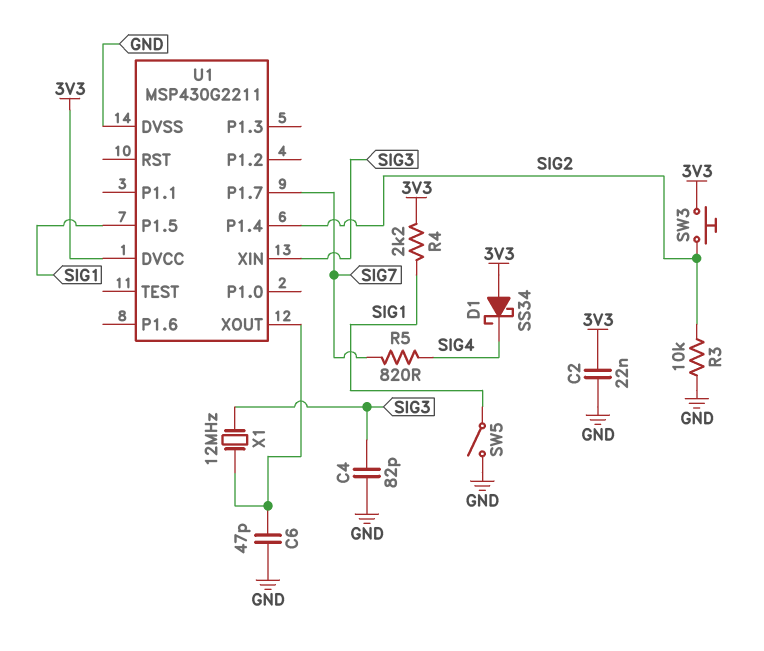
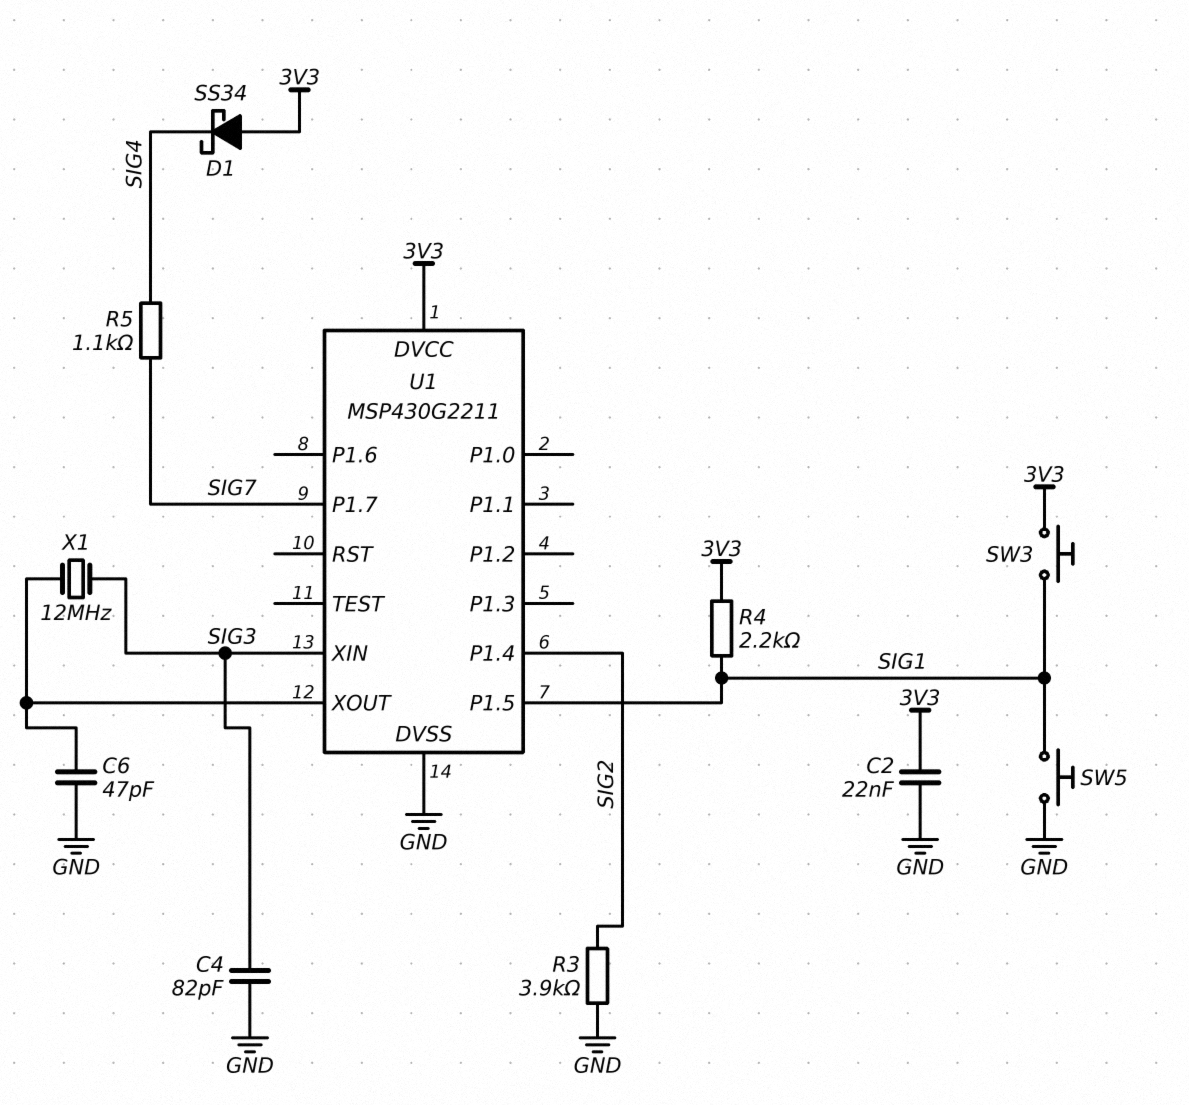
R3: 10k (GND, SIG2) -> 3.9k (GND, SIG2)
R5: 820 (SIG4, SIG7) -> 1.1k (SIG4, SIG7)
SW3: button (3V3, SIG2) -> button (3V3, SIG1)
SW5: switch (GND, SIG1) -> button (GND, SIG1)

